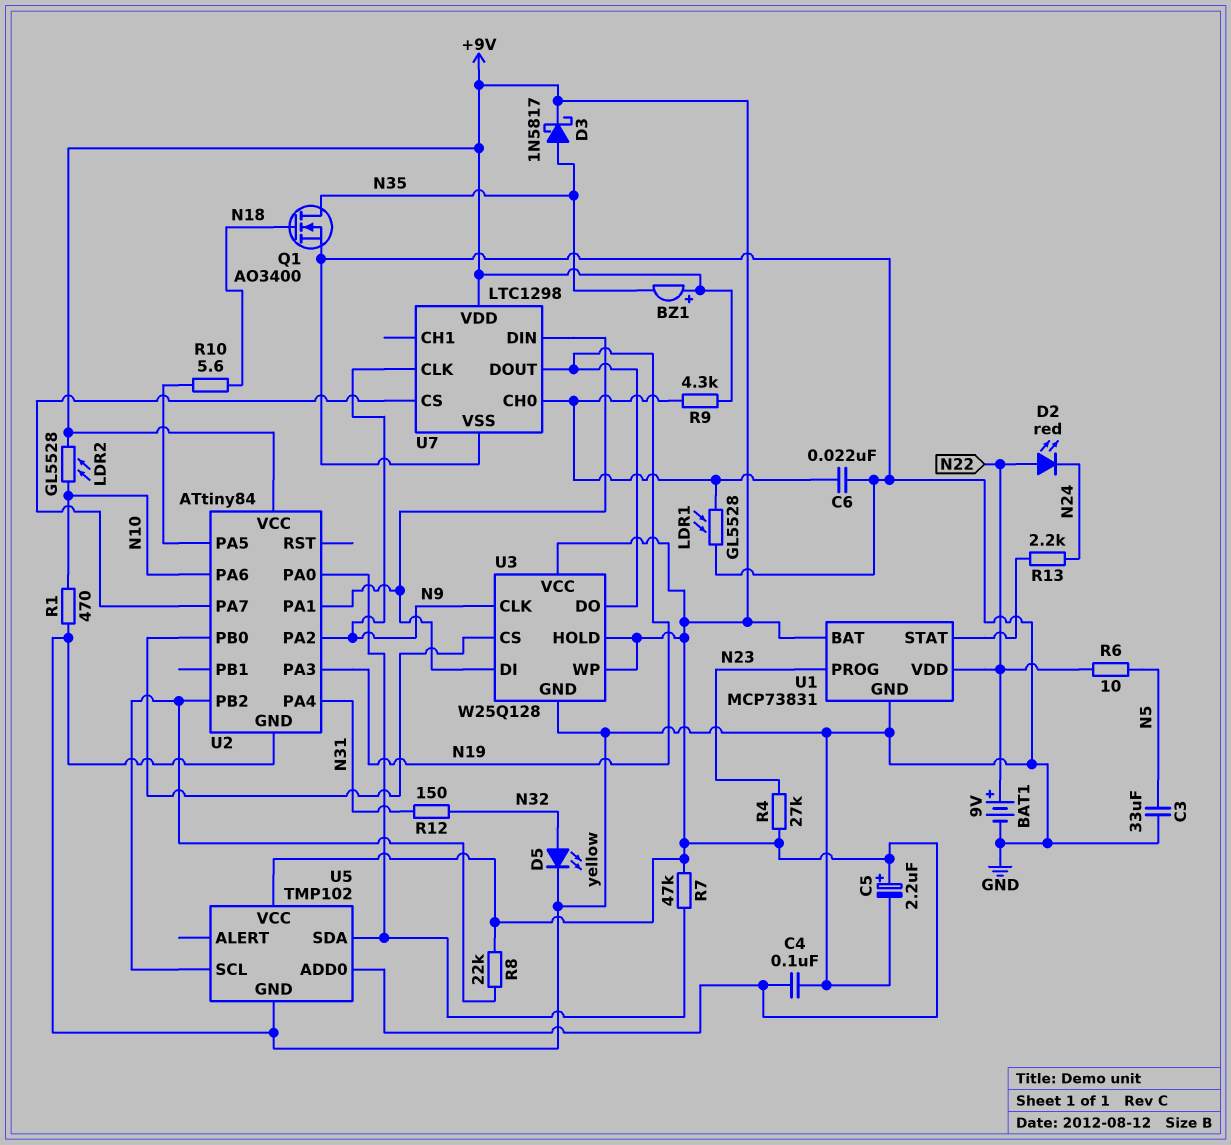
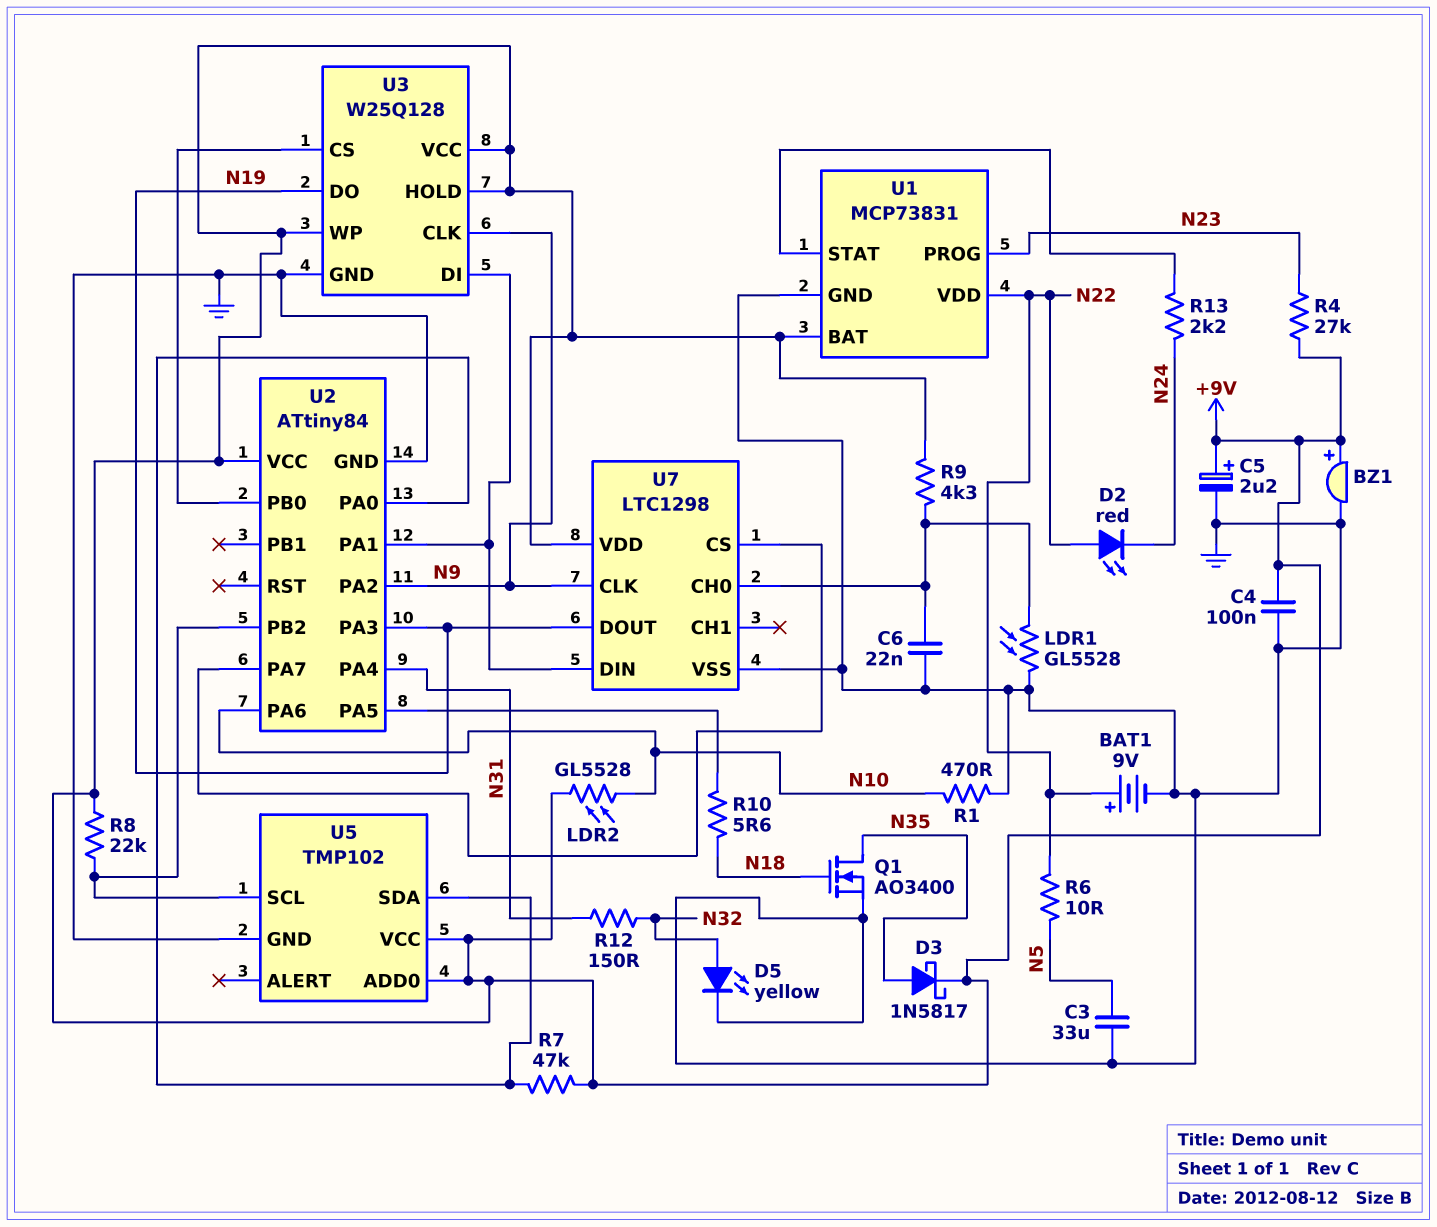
BZ1: buzzer (plus +9V, minus N35) -> buzzer (plus +9V, minus GND)

